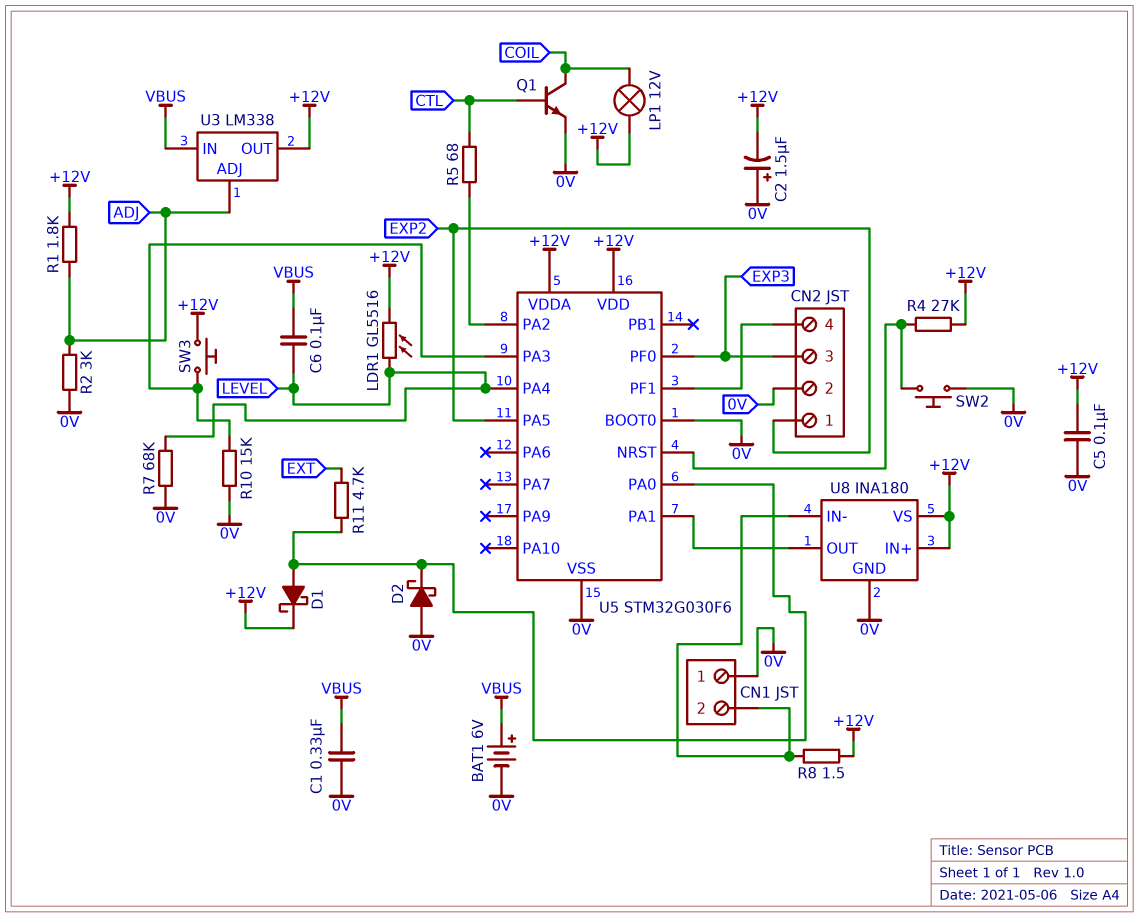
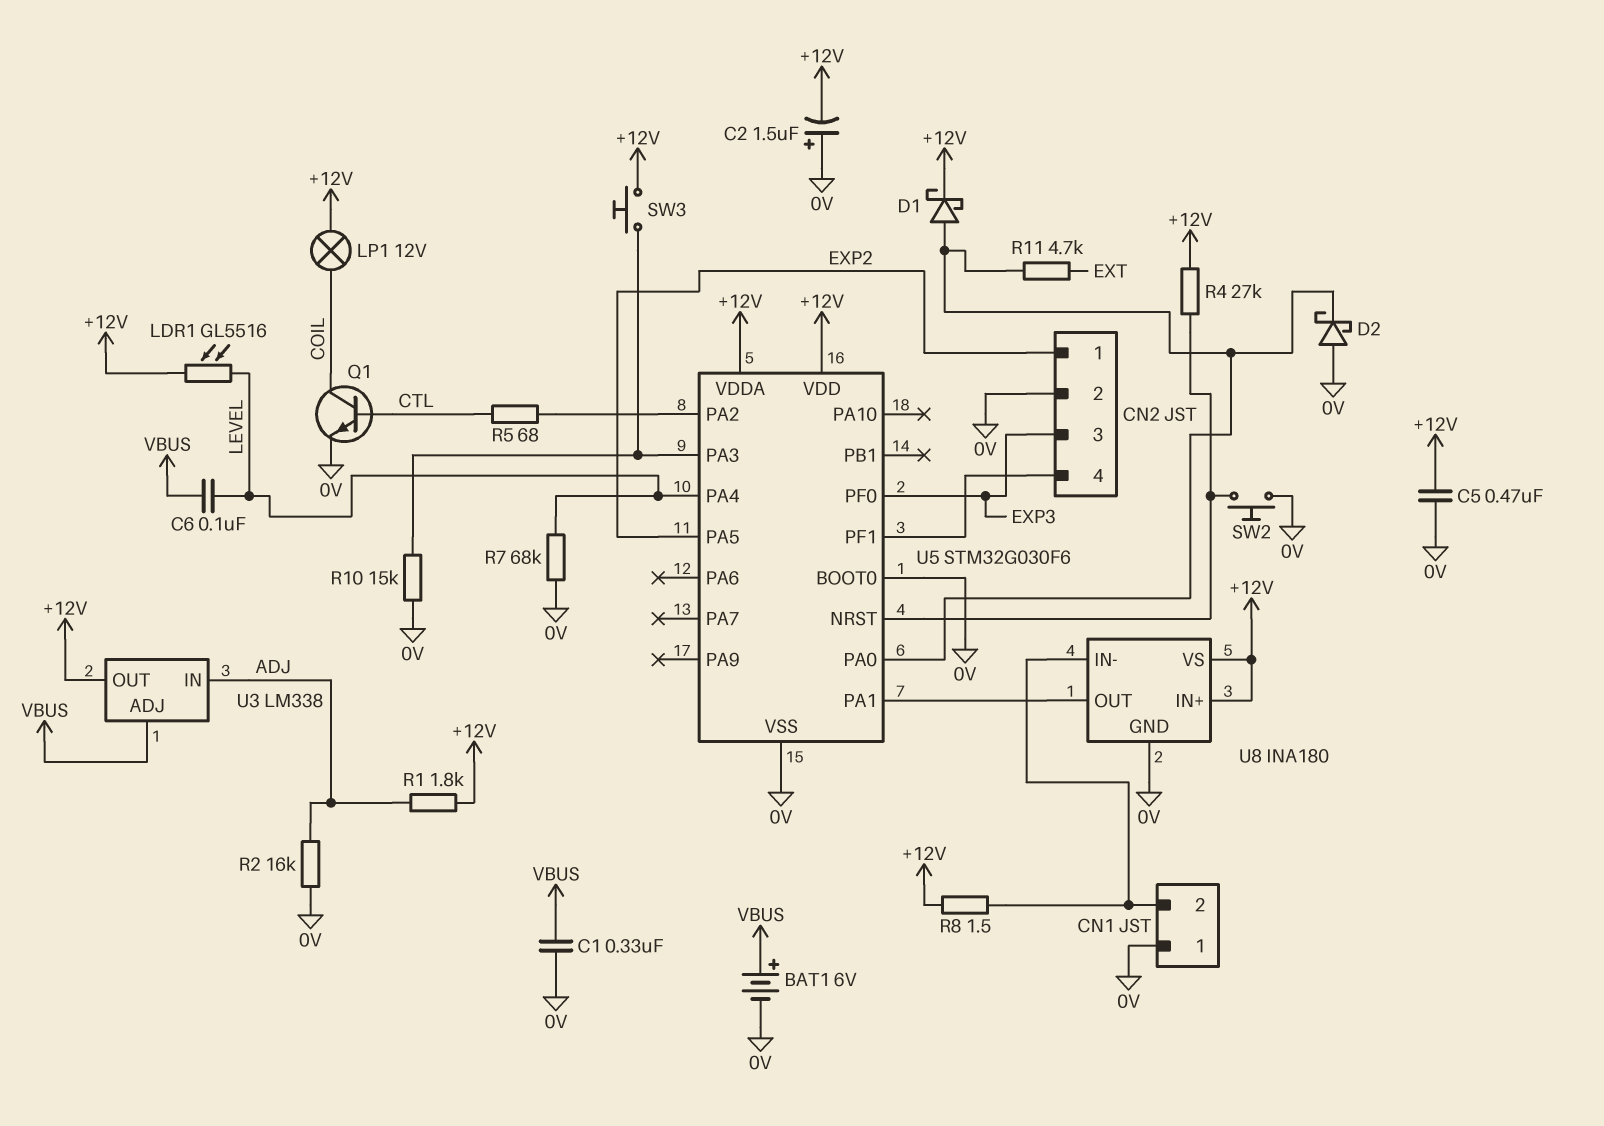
C5: 100nF (+12V, 0V) -> 470nF (+12V, 0V)
R2: 3k (0V, ADJ) -> 16k (0V, ADJ)
U3 pin ADJ: ADJ -> VBUS
U3 pin IN: VBUS -> ADJ

